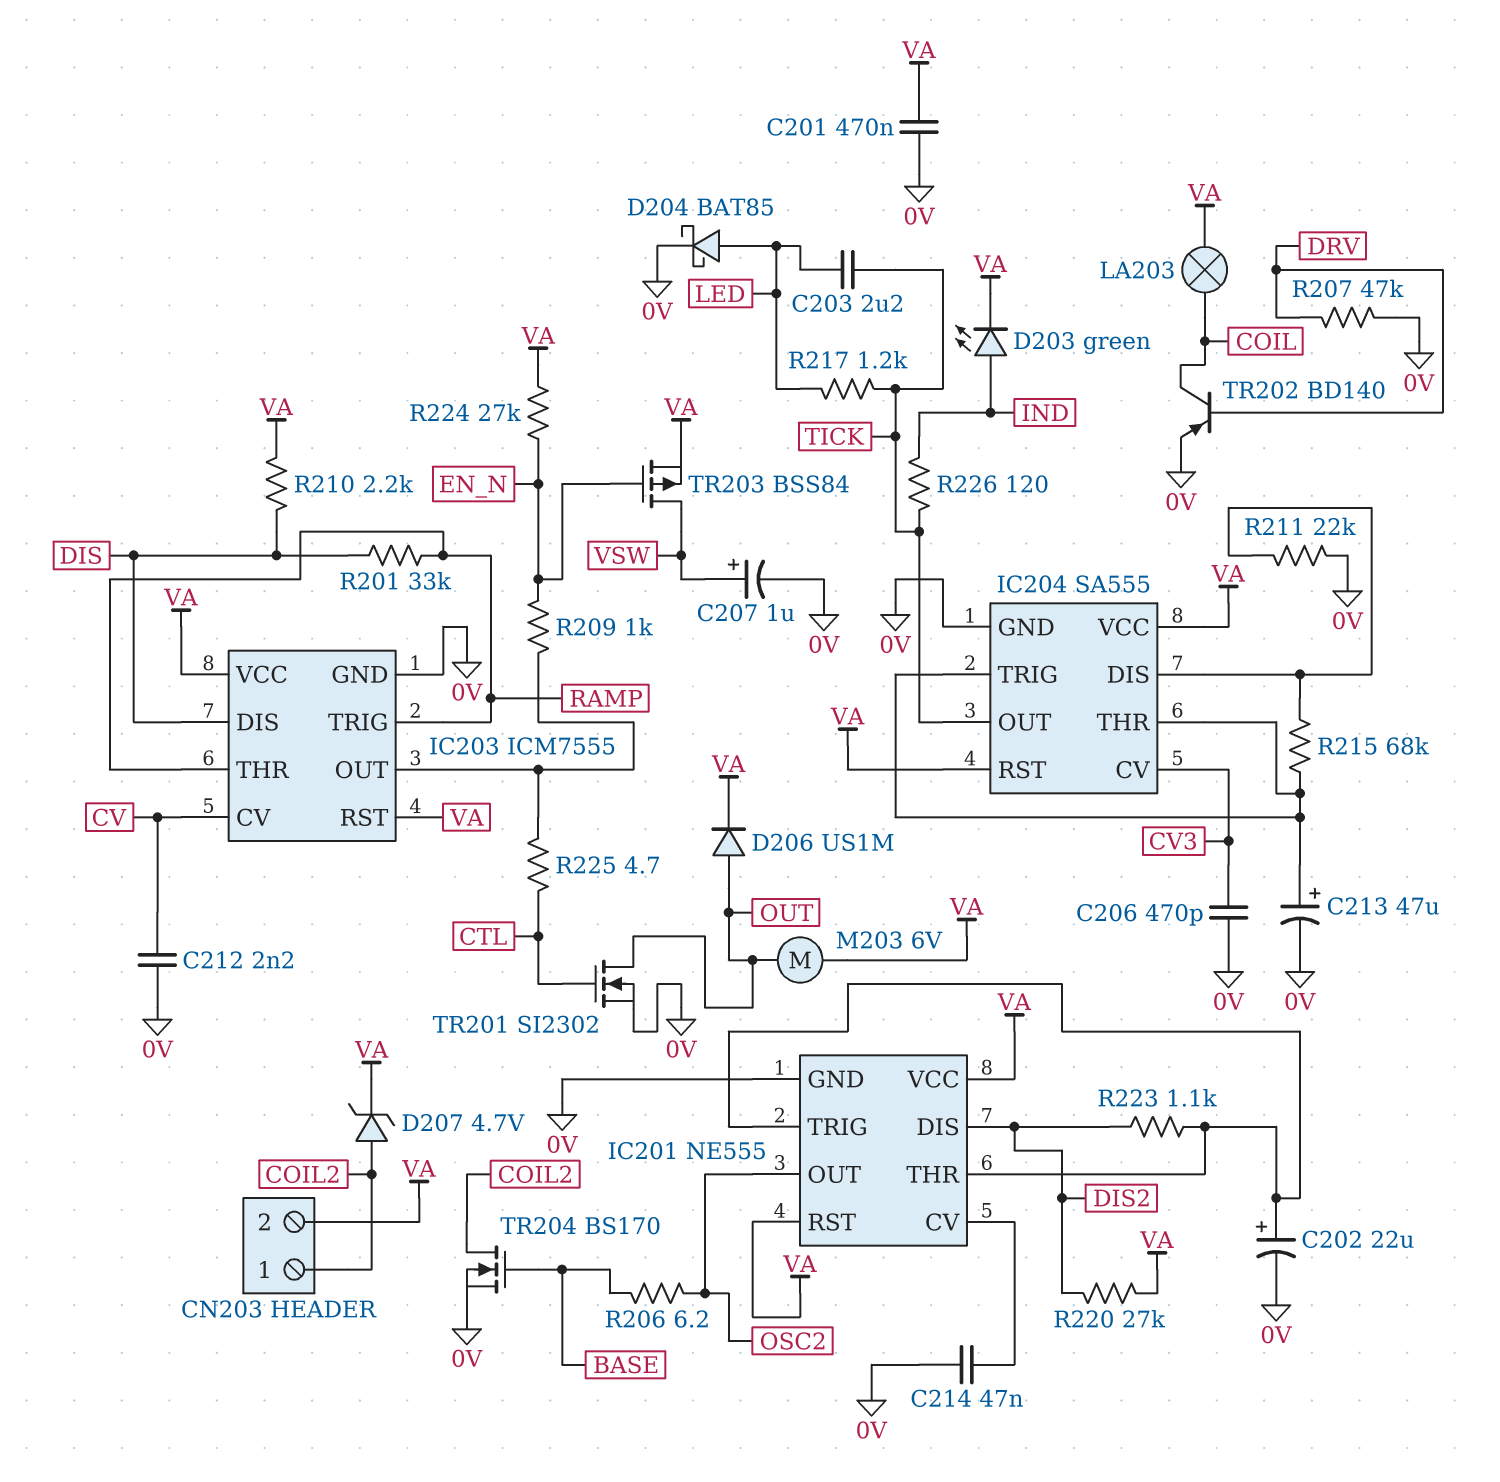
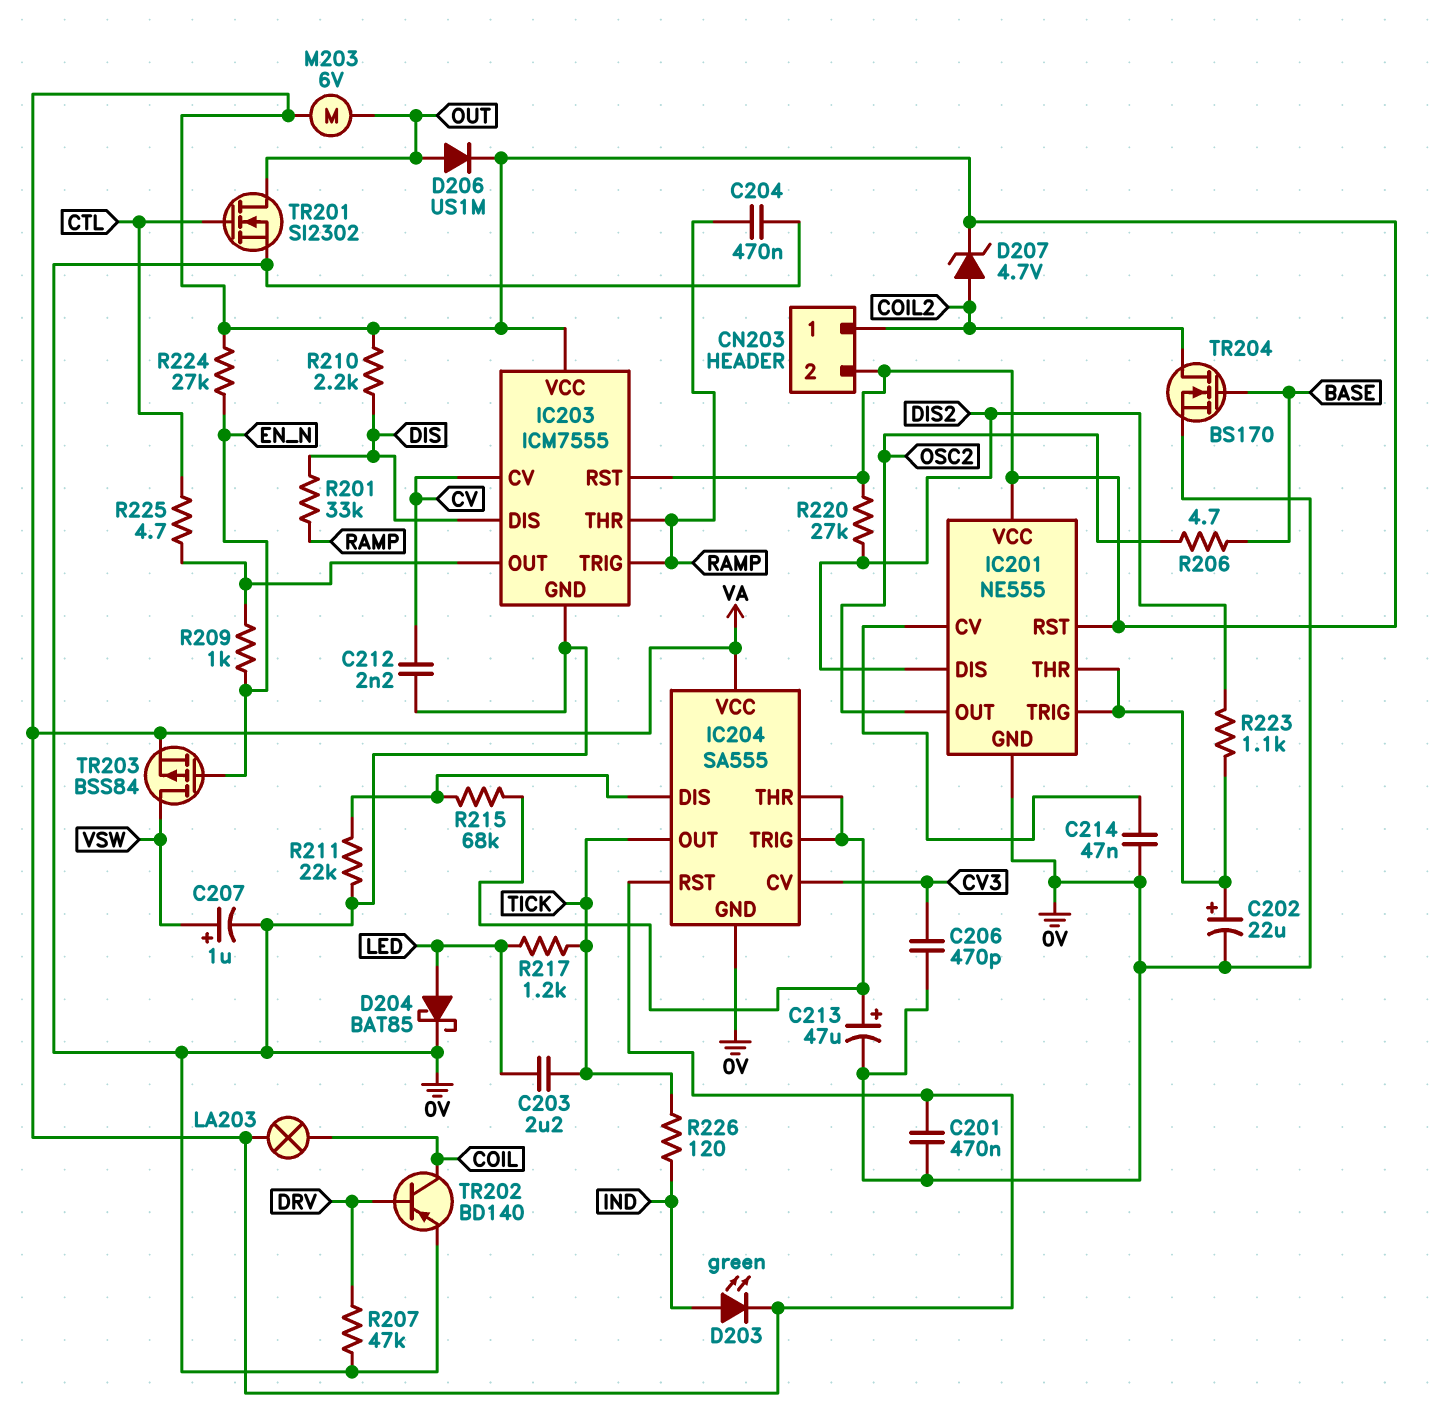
C204: none -> 470nF (0V, RAMP)
R206: 6.2 (BASE, OSC2) -> 4.7 (BASE, OSC2)

